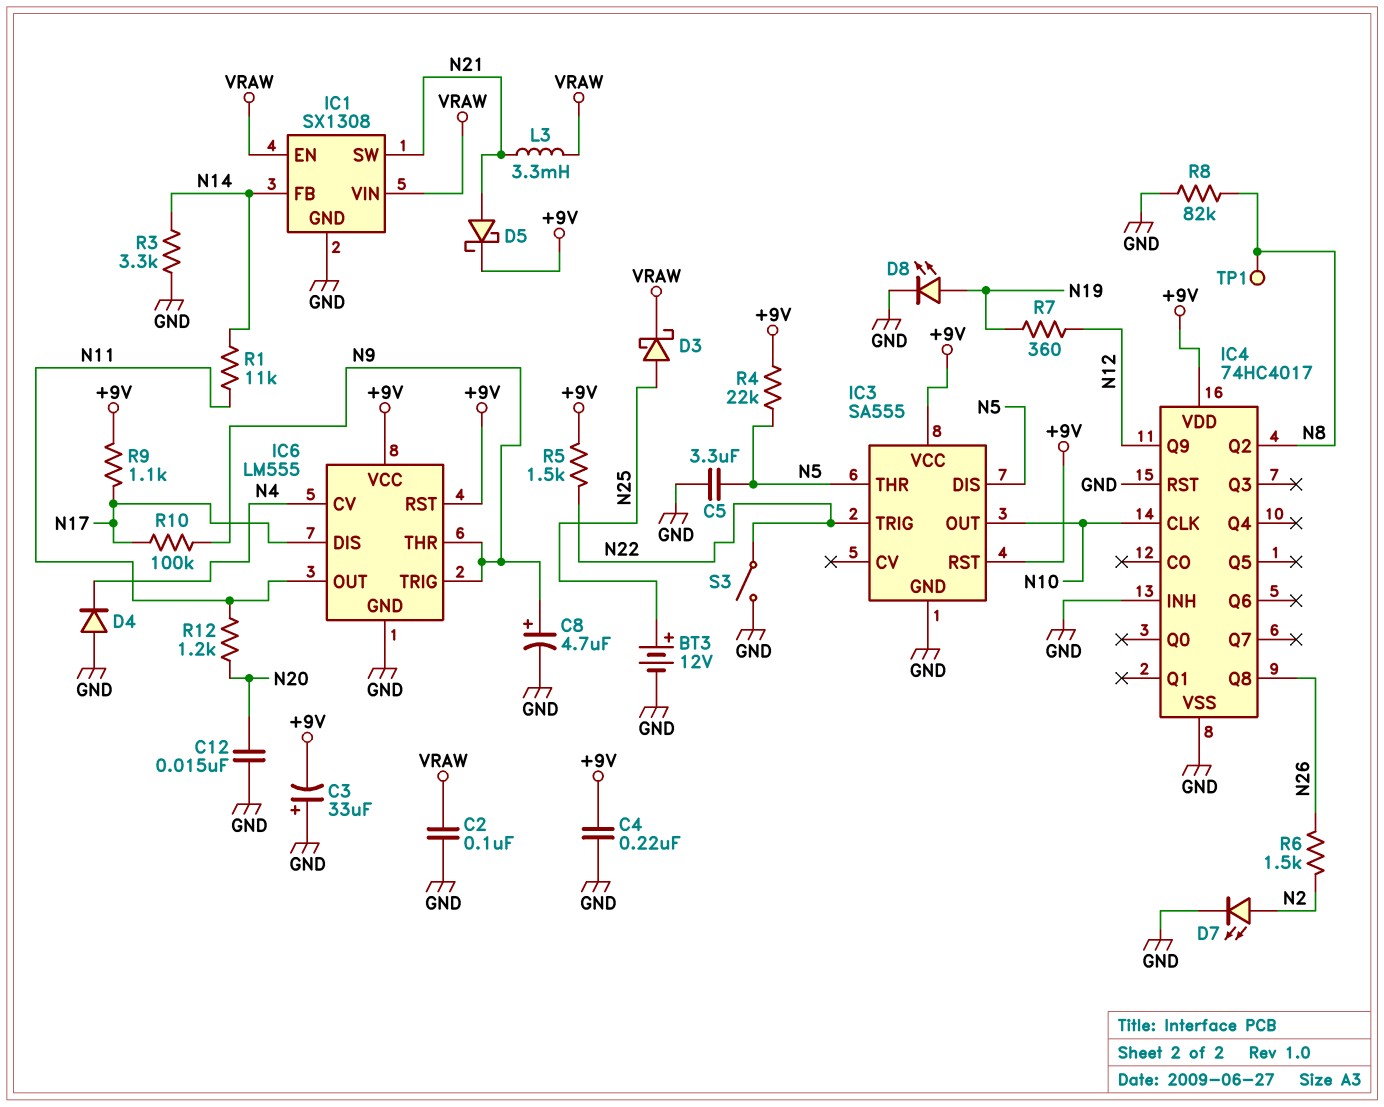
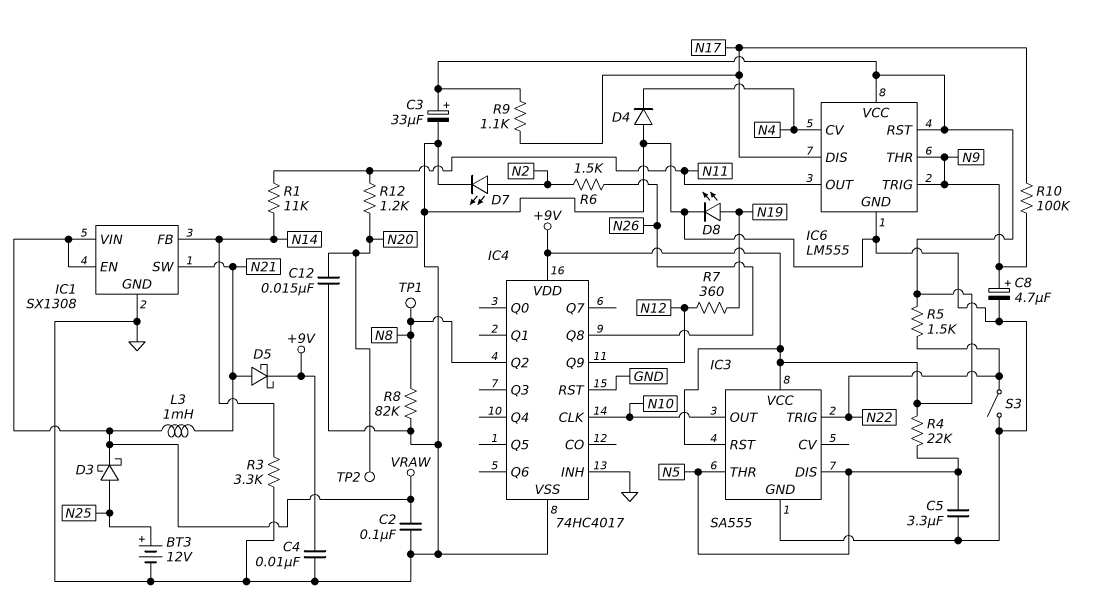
C3: 33uF (plus GND, minus +9V) -> 33uF (plus +9V, minus GND)
C4: 220nF (+9V, GND) -> 10nF (+9V, GND)
L3: 3.3mH (N21, VRAW) -> 1mH (N21, VRAW)
TP2: none -> test point (N20)

